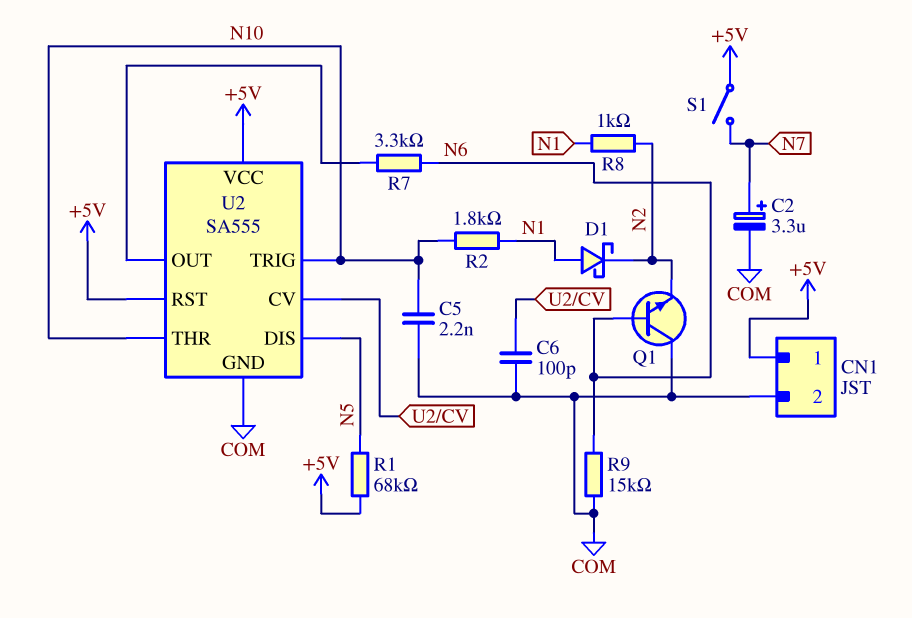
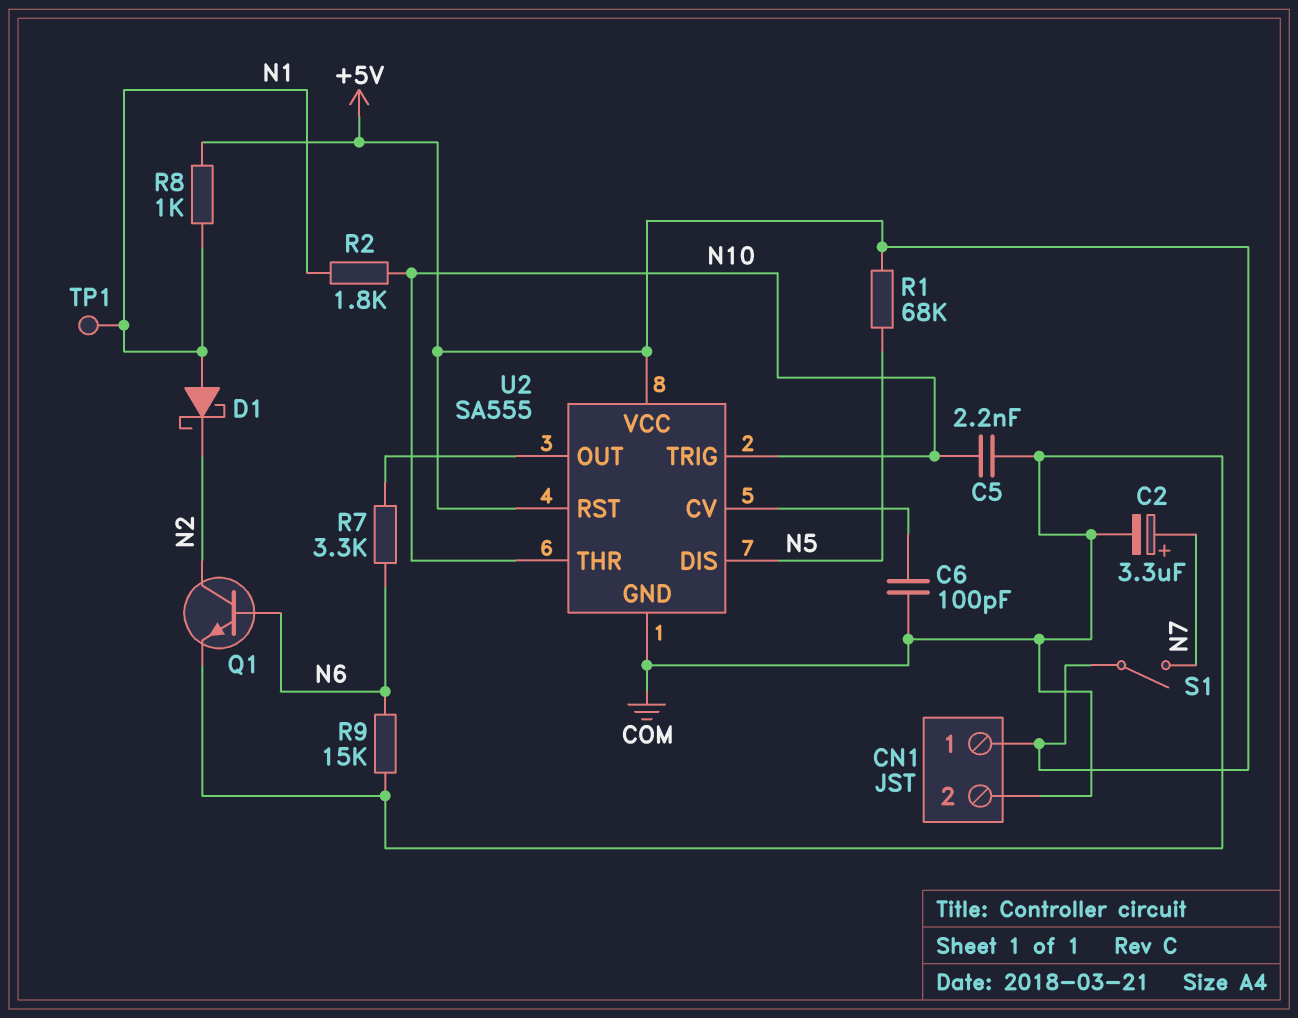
Q1: NPN (B N6, C COM, E N2) -> NPN (B N6, C N2, E COM)
R8: 1k (N1, N2) -> 1k (+5V, N1)
TP1: none -> test point (N1)

